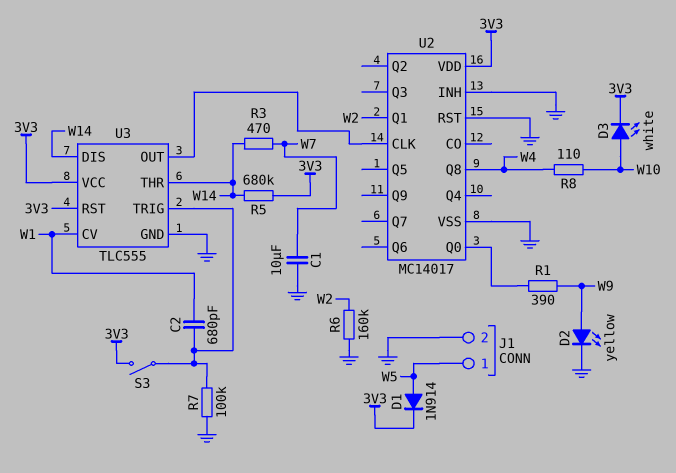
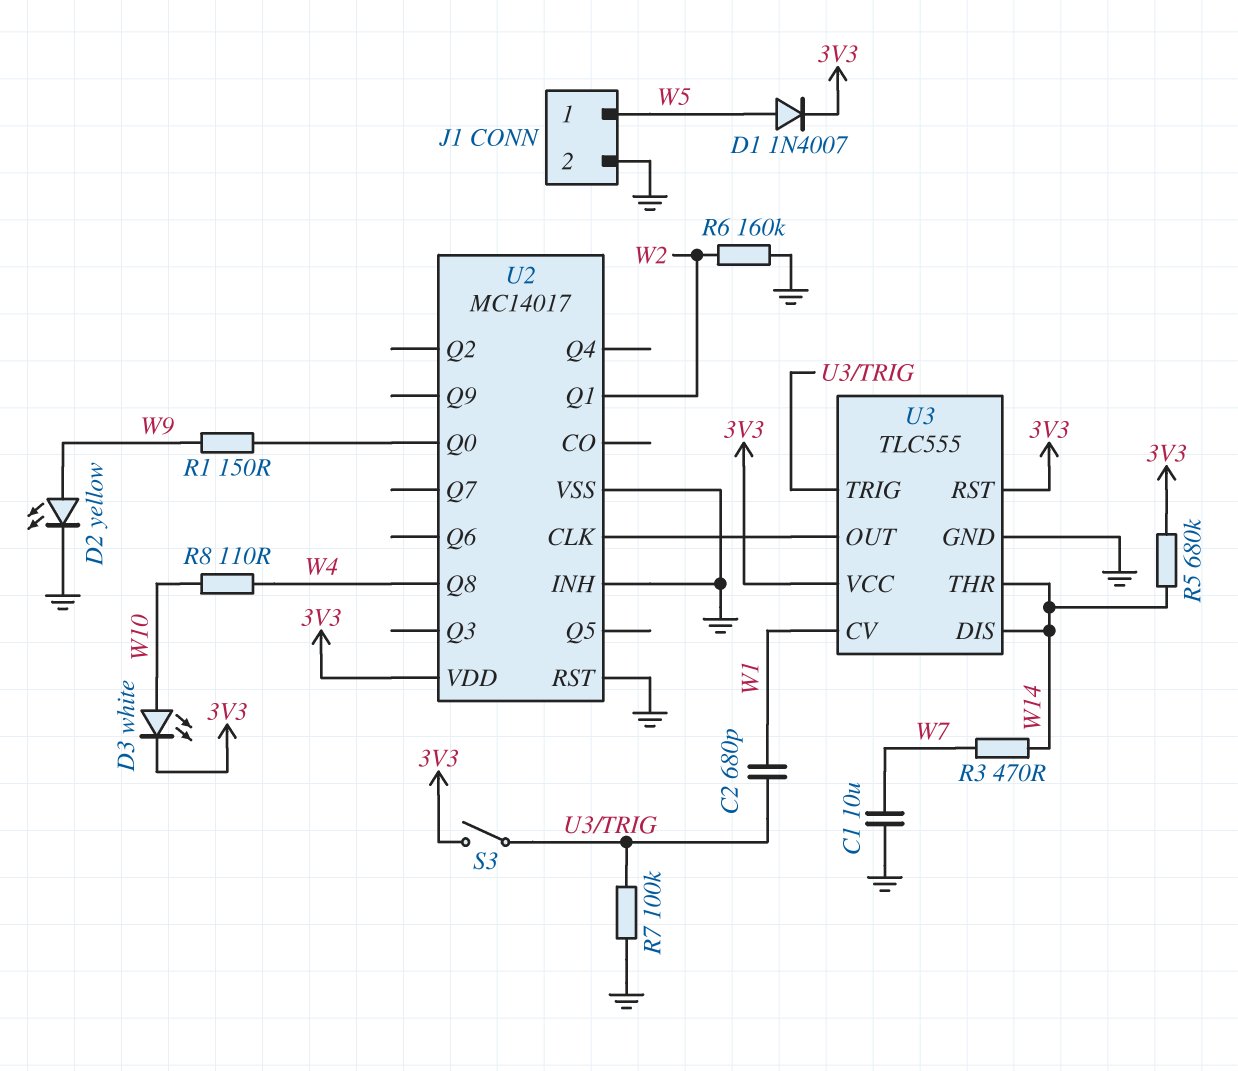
D1: diode 1N914 (A W5, K 3V3) -> diode 1N4007 (A W5, K 3V3)
R1: 390 (U2/Q0, W9) -> 150 (U2/Q0, W9)

